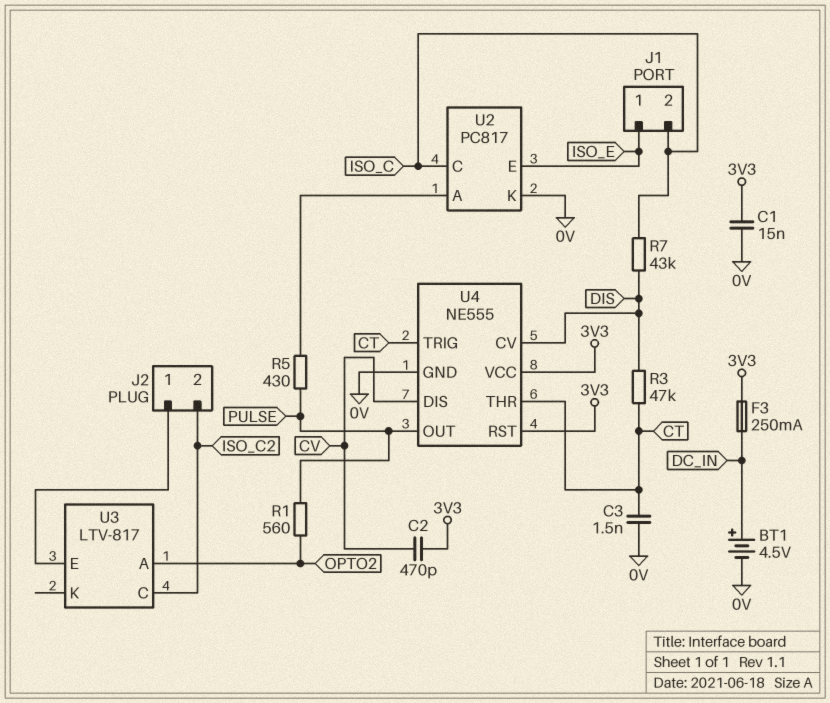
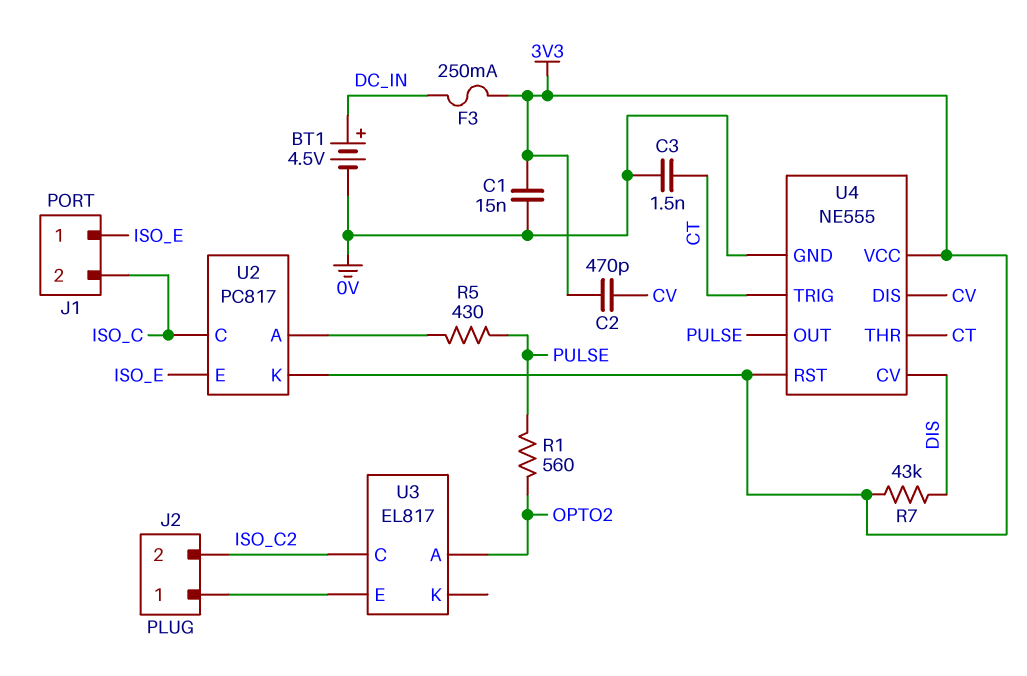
R3: 47k (CT, DIS) -> none
R7: 43k (DIS, ISO_C) -> 43k (3V3, DIS)
U2 pin K: 0V -> 3V3
U3: LTV-817 -> EL817

